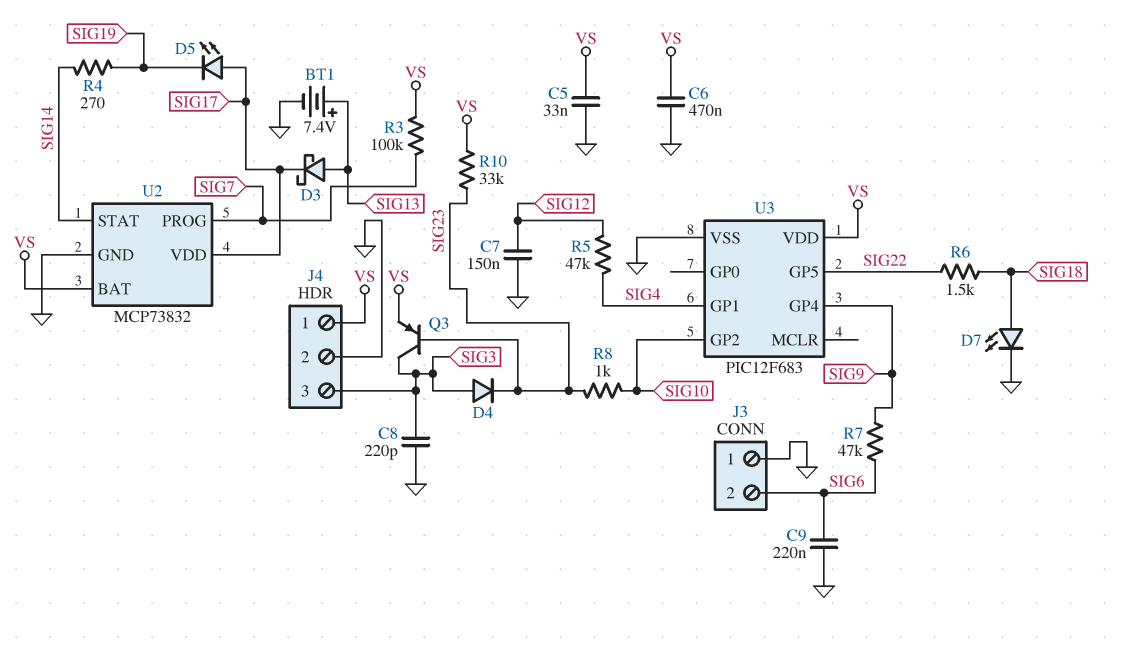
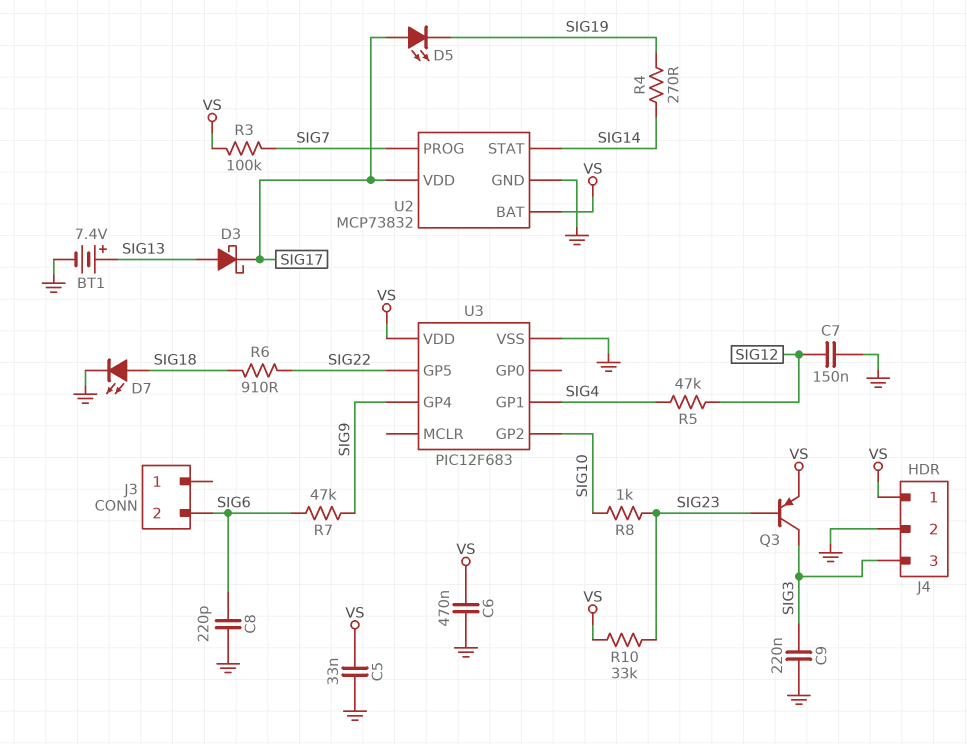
C8: 220pF (GND, SIG3) -> 220pF (GND, SIG6)
C9: 220nF (GND, SIG6) -> 220nF (GND, SIG3)
D4: diode (A SIG3, K SIG23) -> none
J3 pin 1: GND -> none
R6: 1.5k (SIG18, SIG22) -> 910 (SIG18, SIG22)

